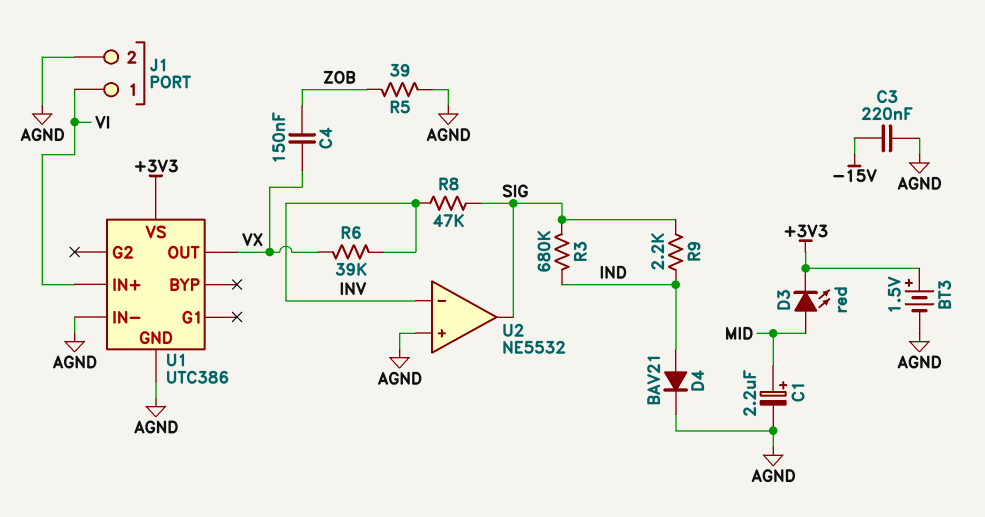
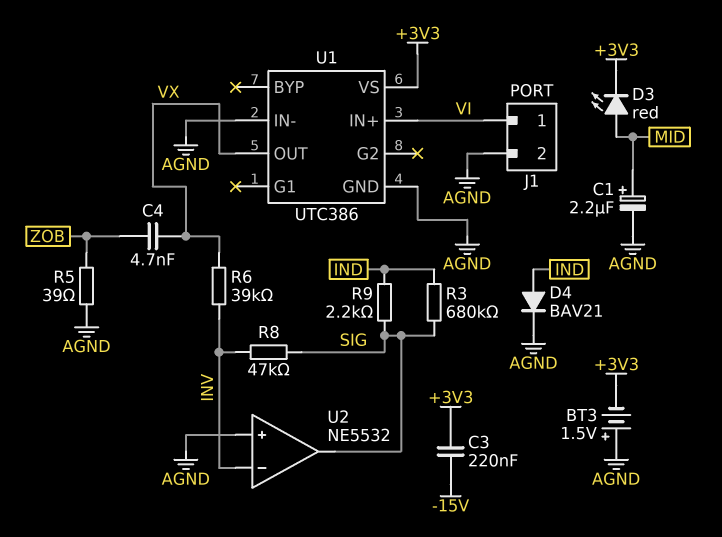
BT3: 1.5V (plus +3V3, minus AGND) -> 1.5V (plus AGND, minus +3V3)
C3: 220nF (-15V, AGND) -> 220nF (+3V3, -15V)
C4: 150nF (VX, ZOB) -> 4.7nF (VX, ZOB)

